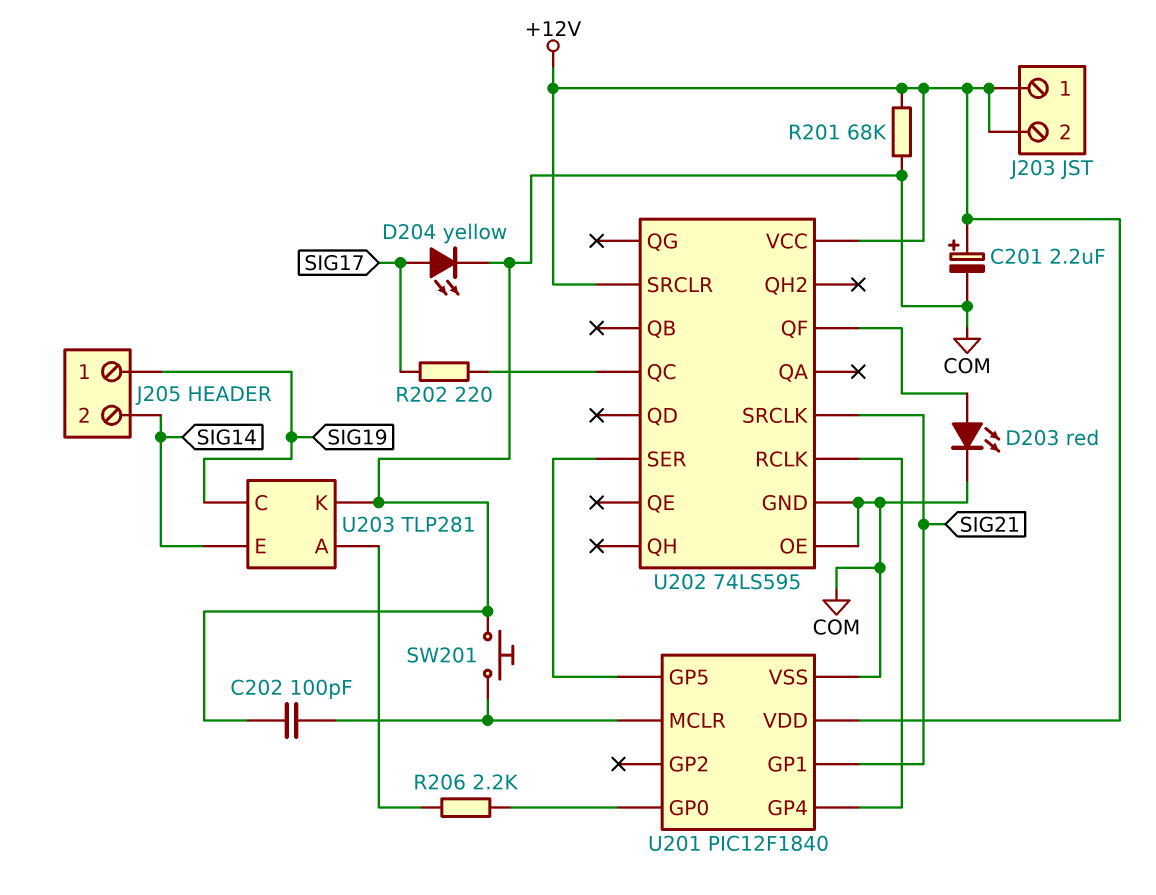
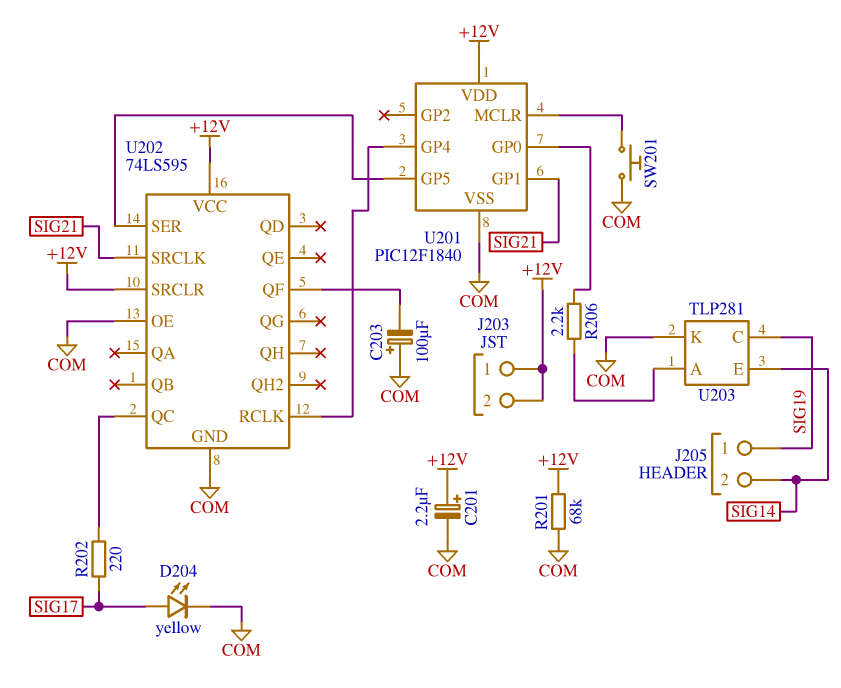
C202: 100pF (COM, U201/MCLR) -> none
C203: none -> 100uF (plus COM, minus U202/QF)
D203: LED red (A U202/QF, K COM) -> none

